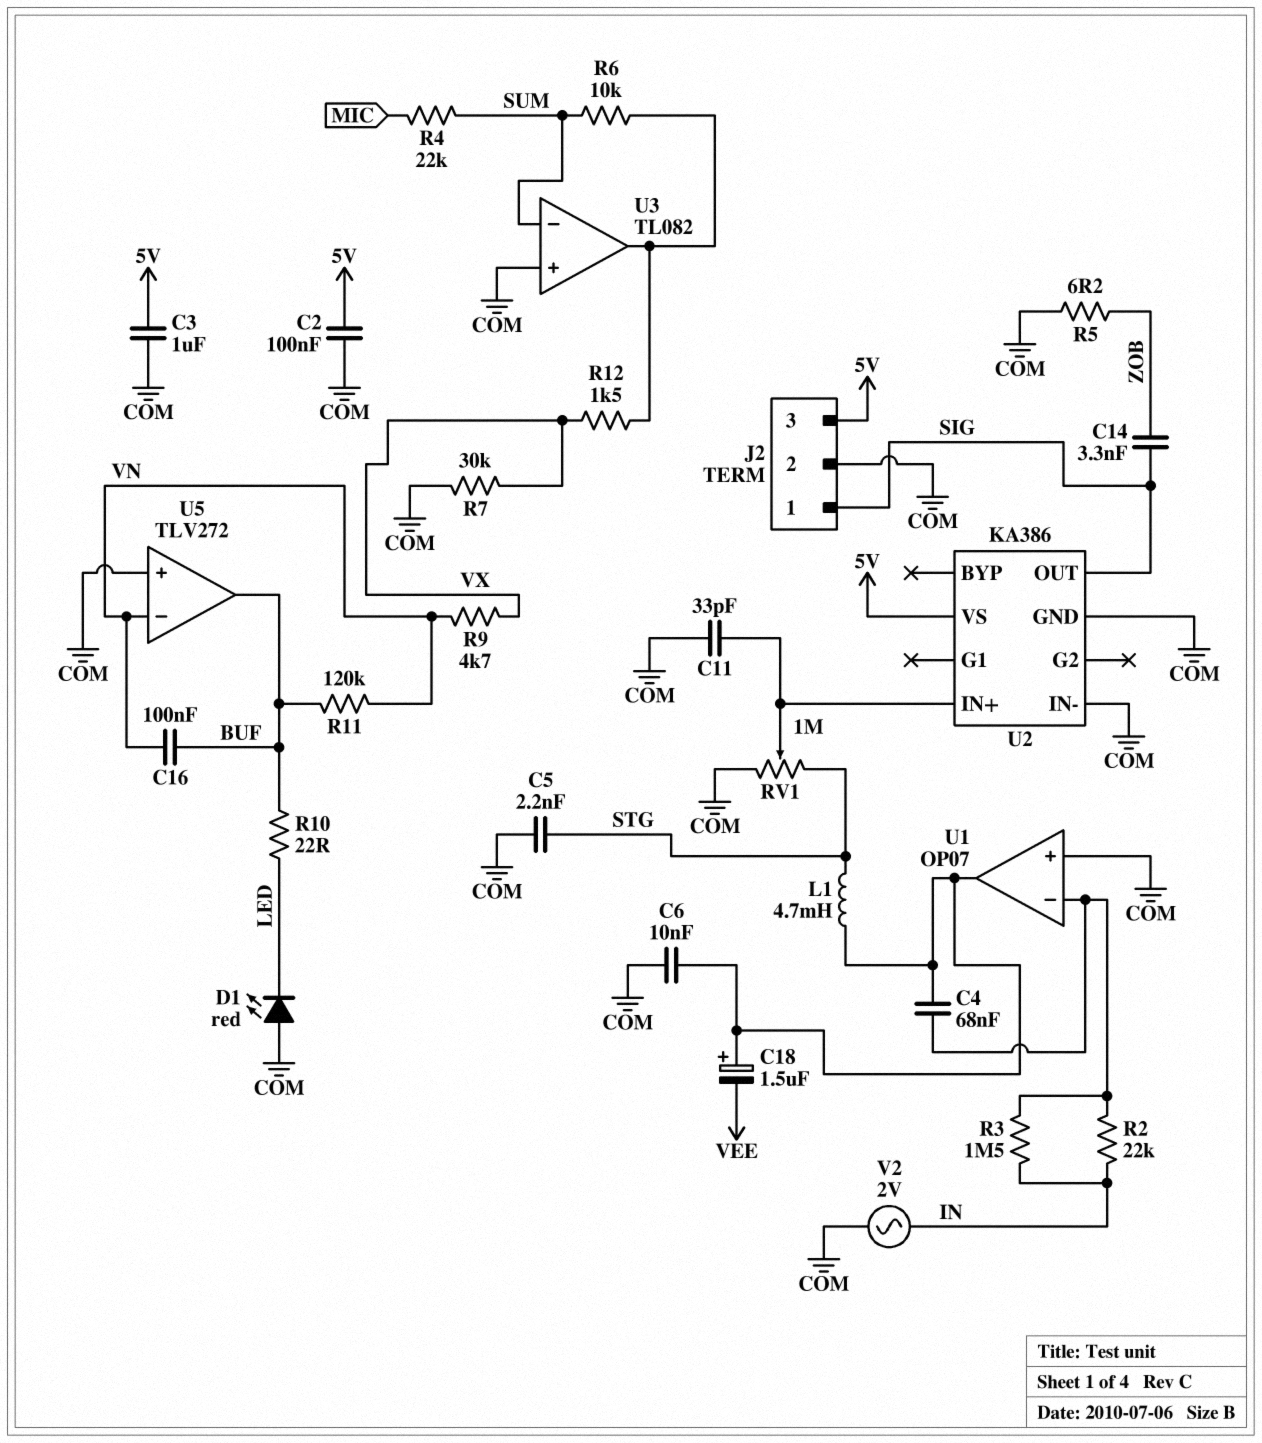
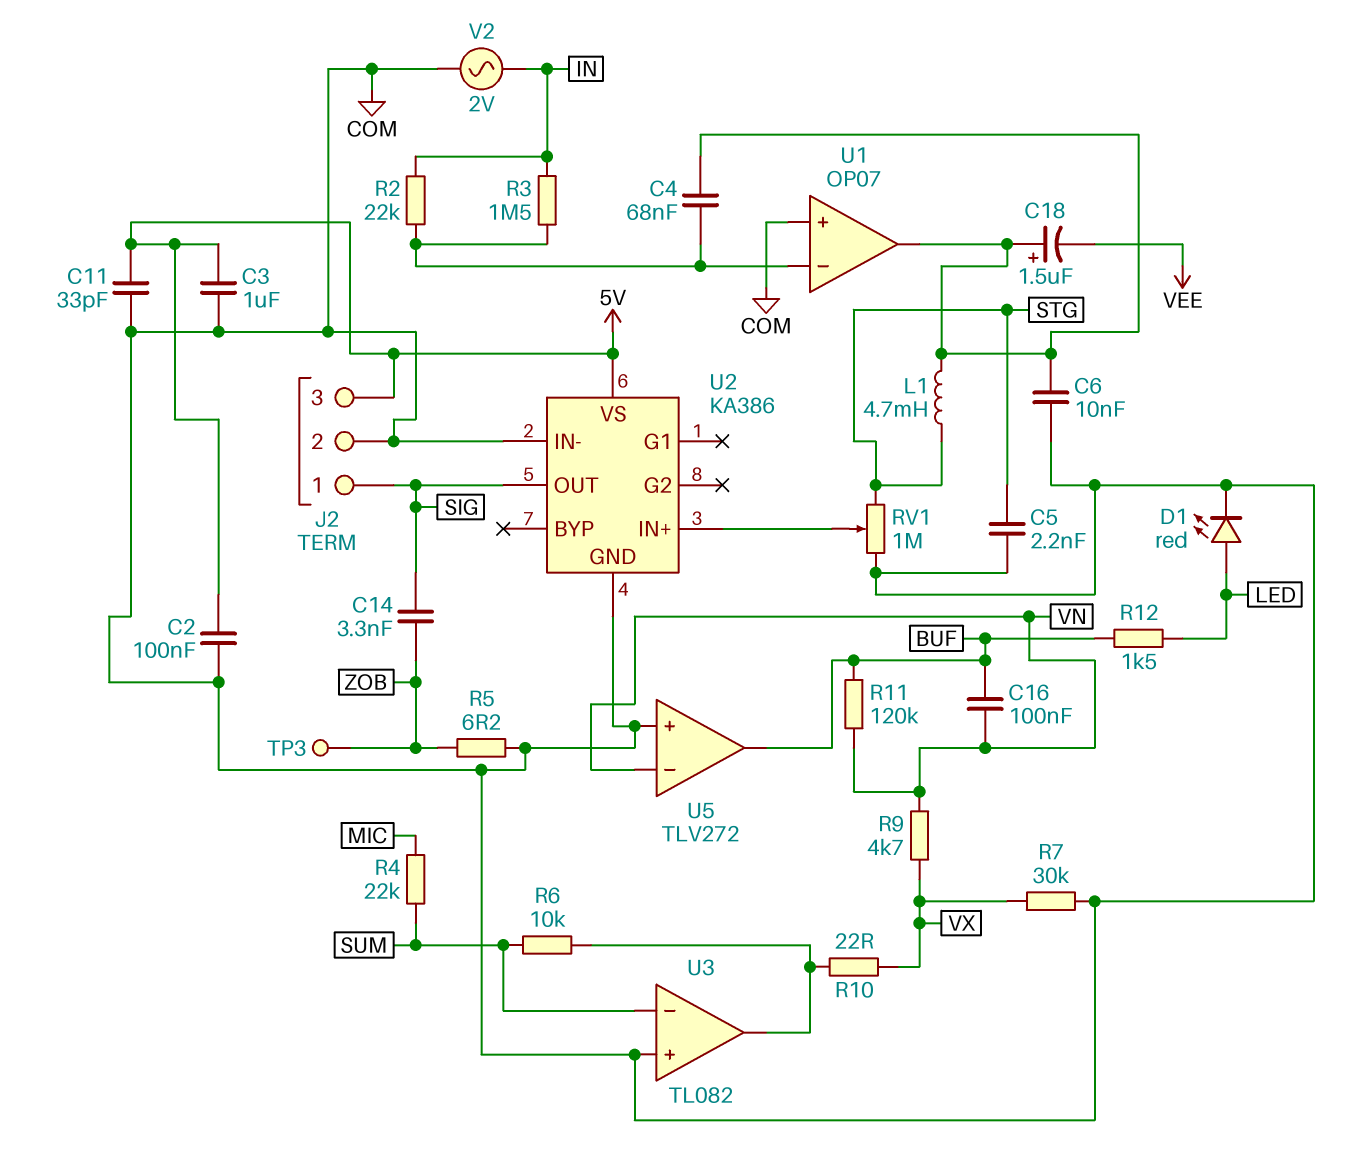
C11: 33pF (COM, U2/IN+) -> 33pF (5V, COM)
D1: LED red (A COM, K LED) -> LED red (A LED, K COM)
R10: 22 (BUF, LED) -> 22 (U3/out, VX)
R12: 1.5k (U3/out, VX) -> 1.5k (BUF, LED)
TP3: none -> test point (ZOB)

